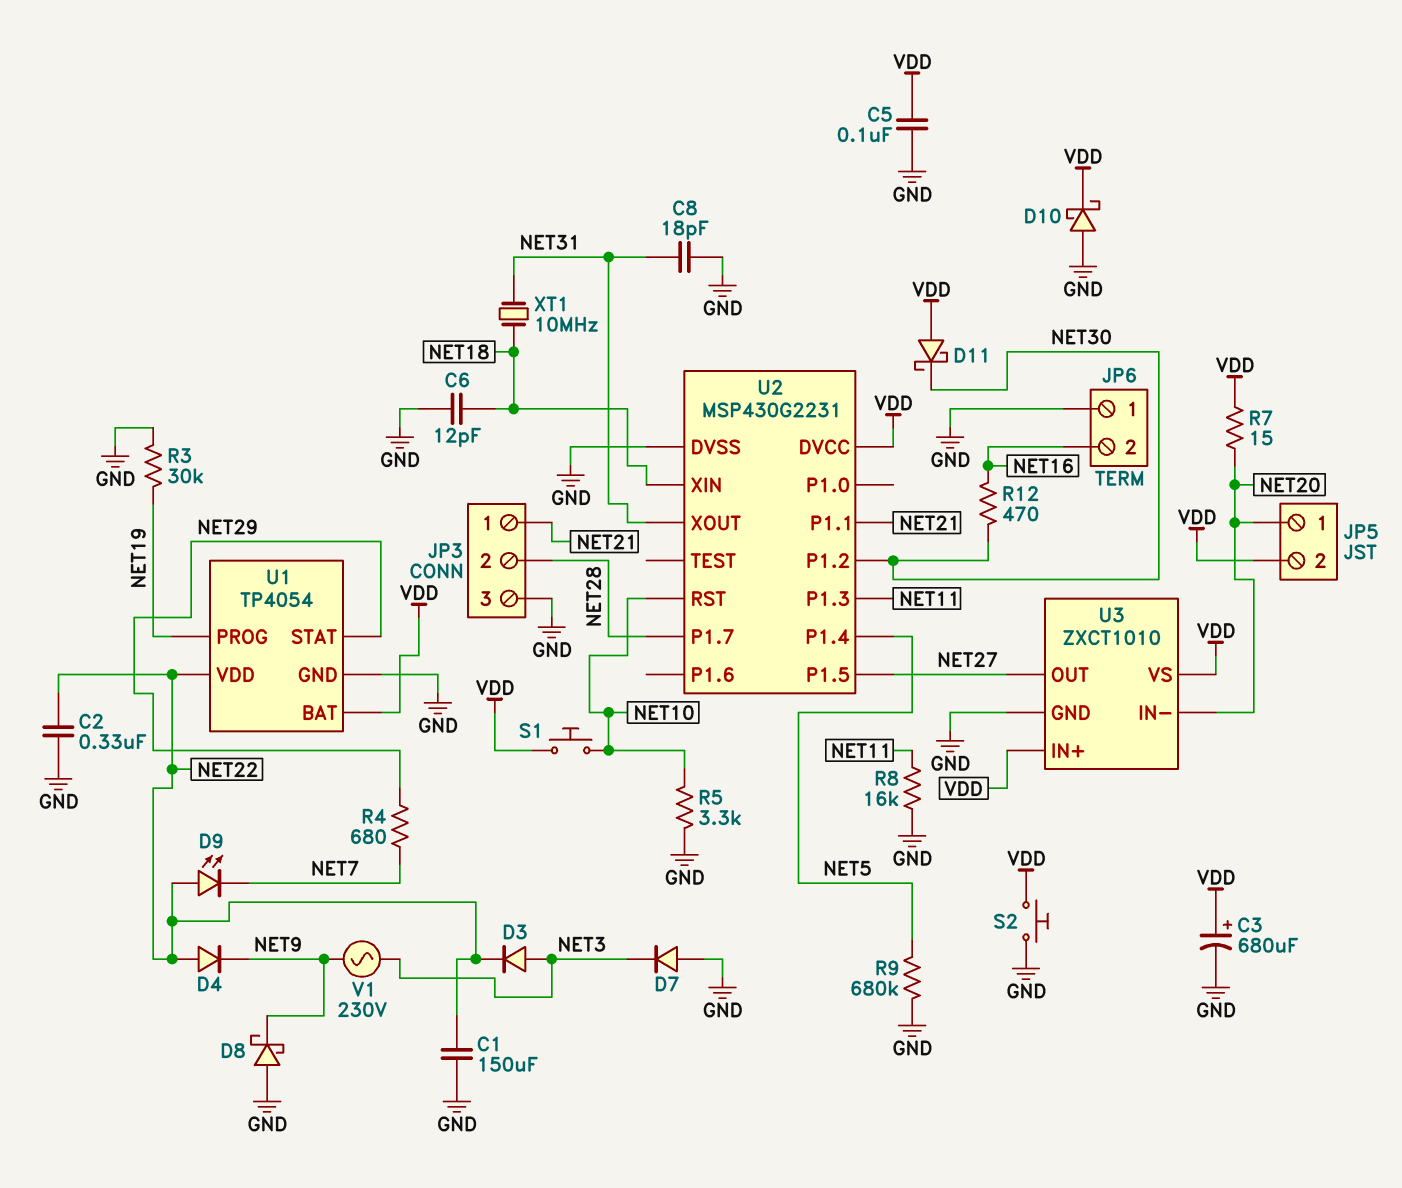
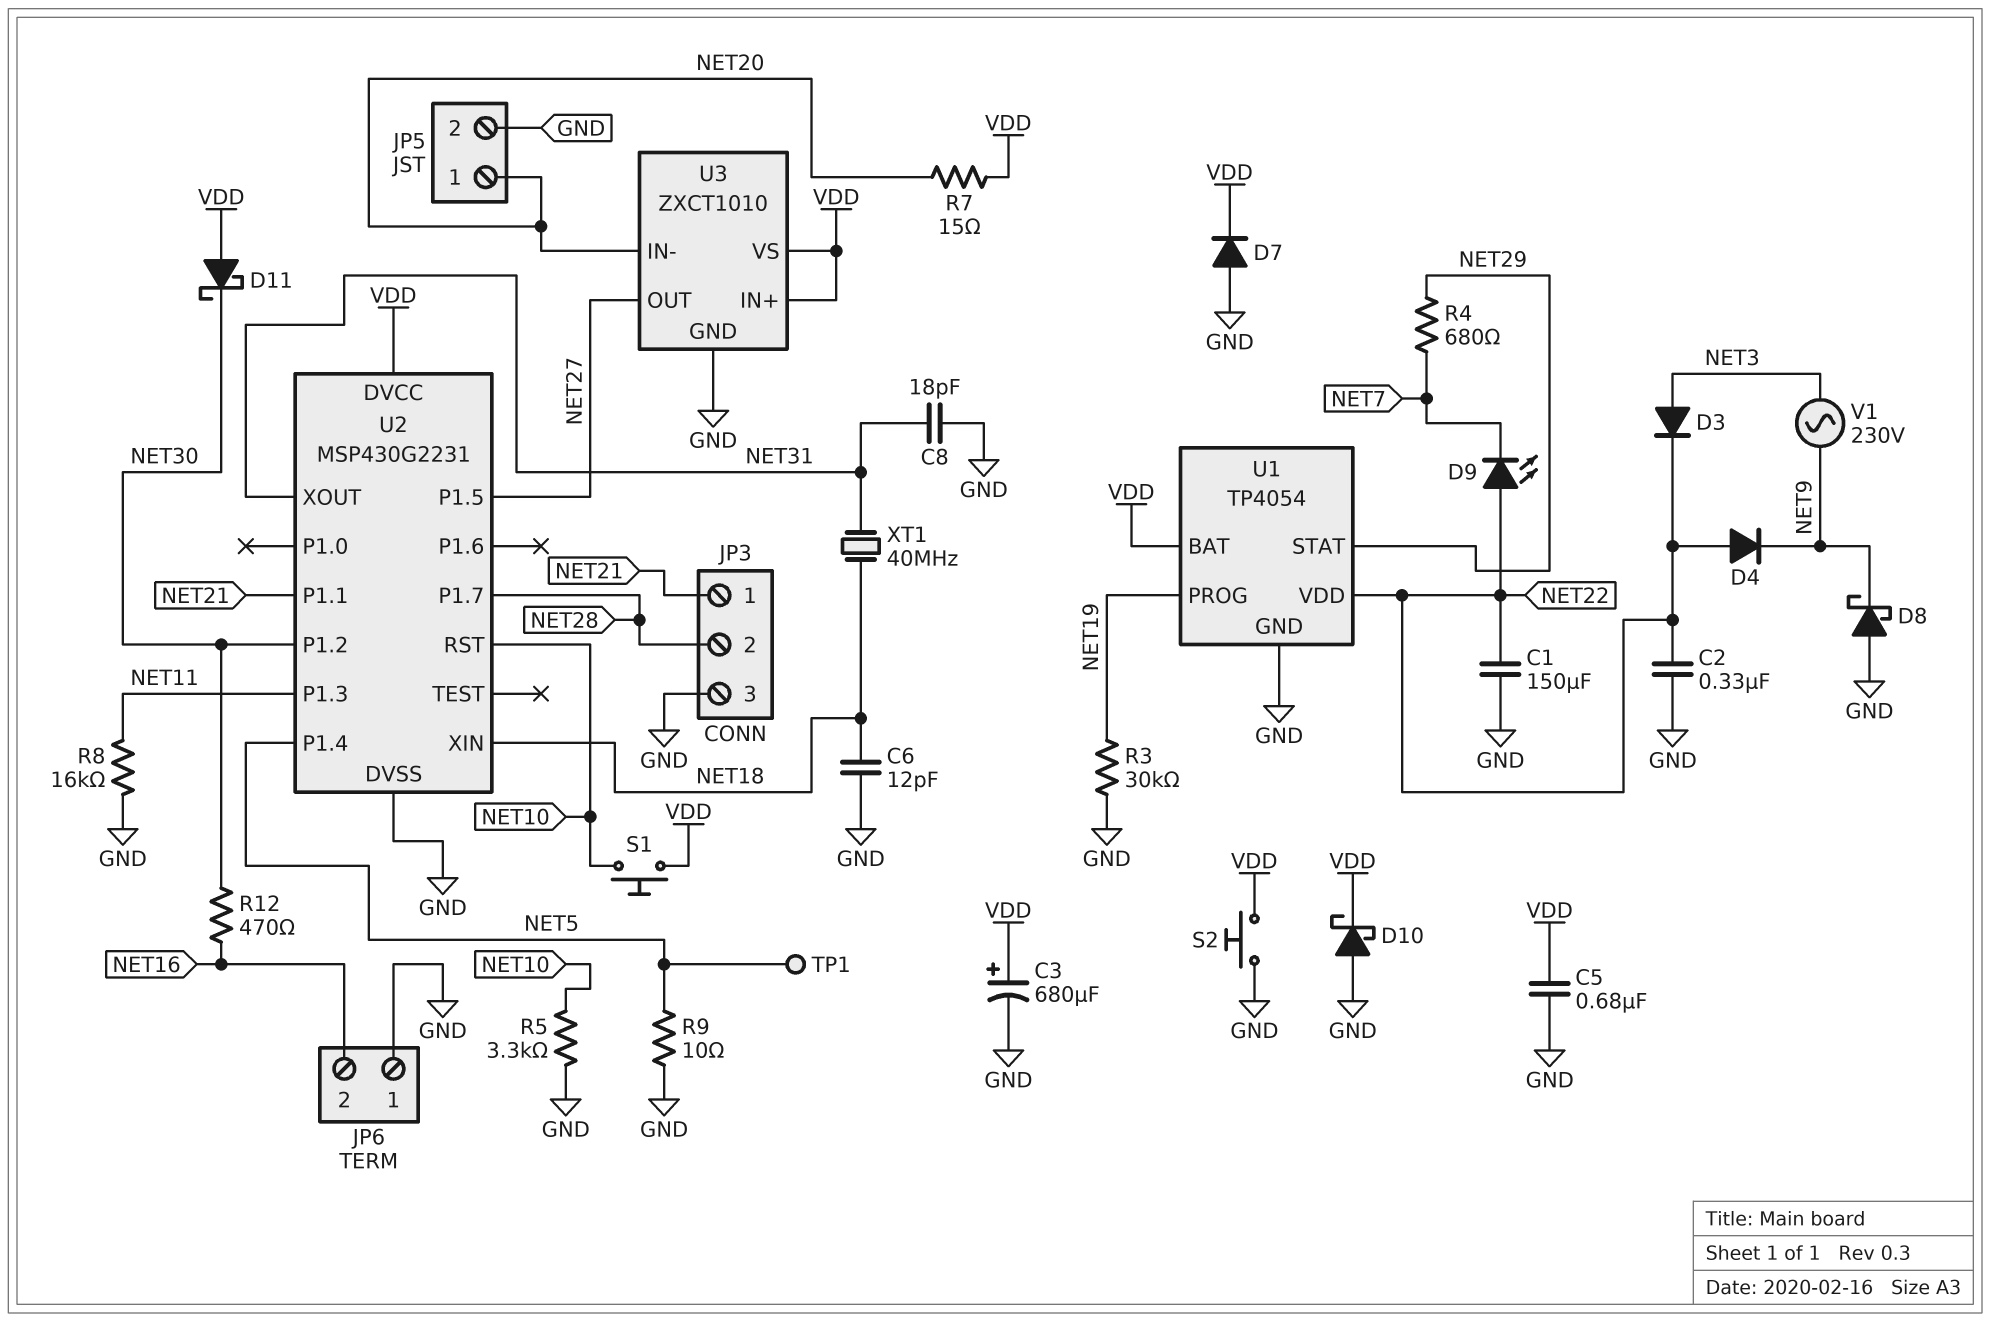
C5: 100nF (GND, VDD) -> 680nF (GND, VDD)
D7: diode (A GND, K NET3) -> diode (A GND, K VDD)
JP5 pin 2: VDD -> GND
R9: 680k (GND, NET5) -> 10 (GND, NET5)
TP1: none -> test point (NET5)
XT1: 10MHz (NET18, NET31) -> 40MHz (NET18, NET31)

